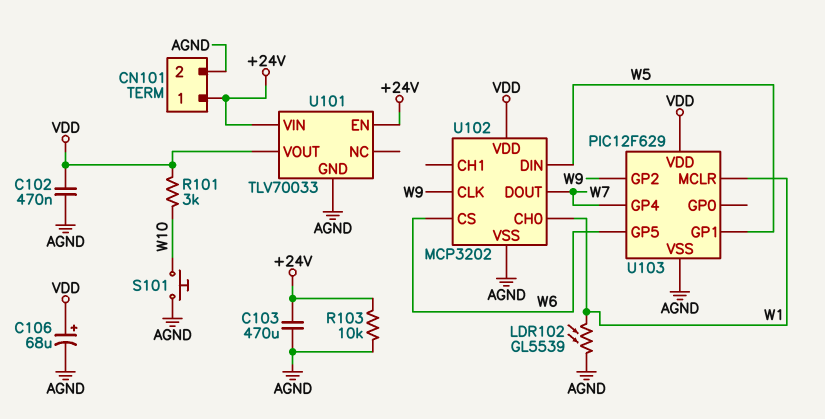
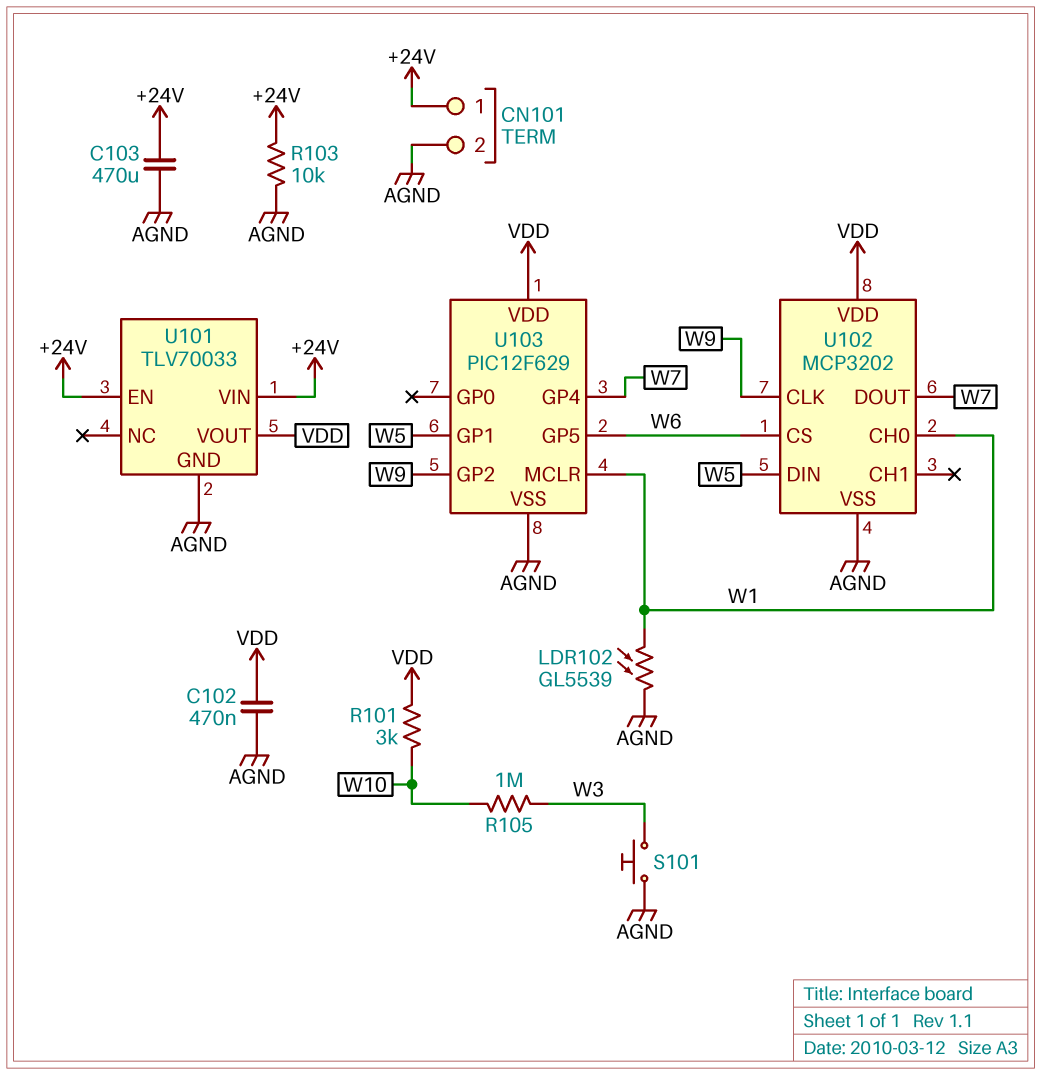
C106: 68uF (plus VDD, minus AGND) -> none
R105: none -> 1M (W3, W10)
S101: button (AGND, W10) -> button (AGND, W3)

